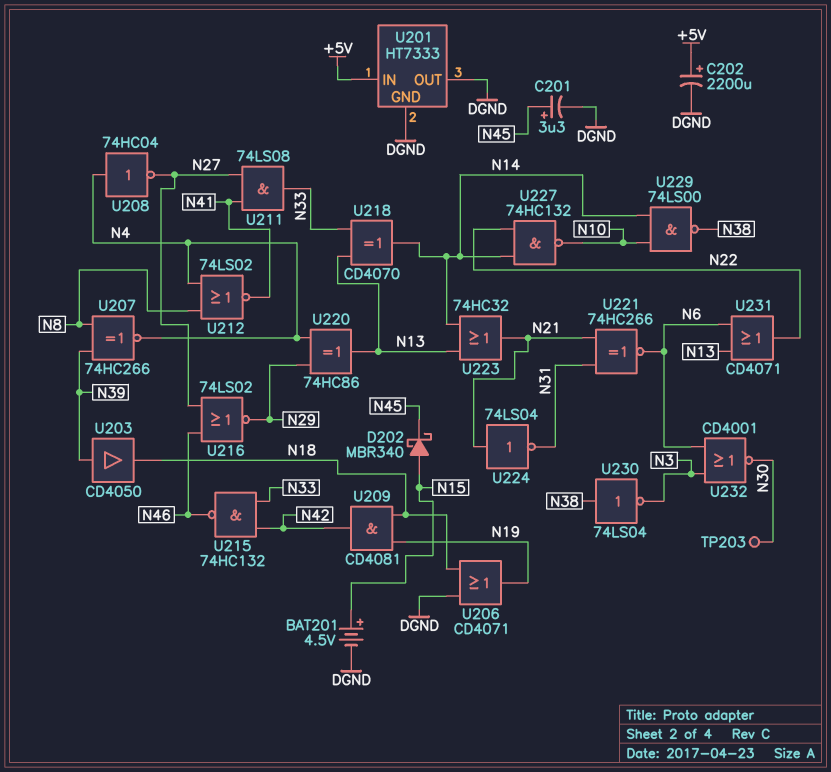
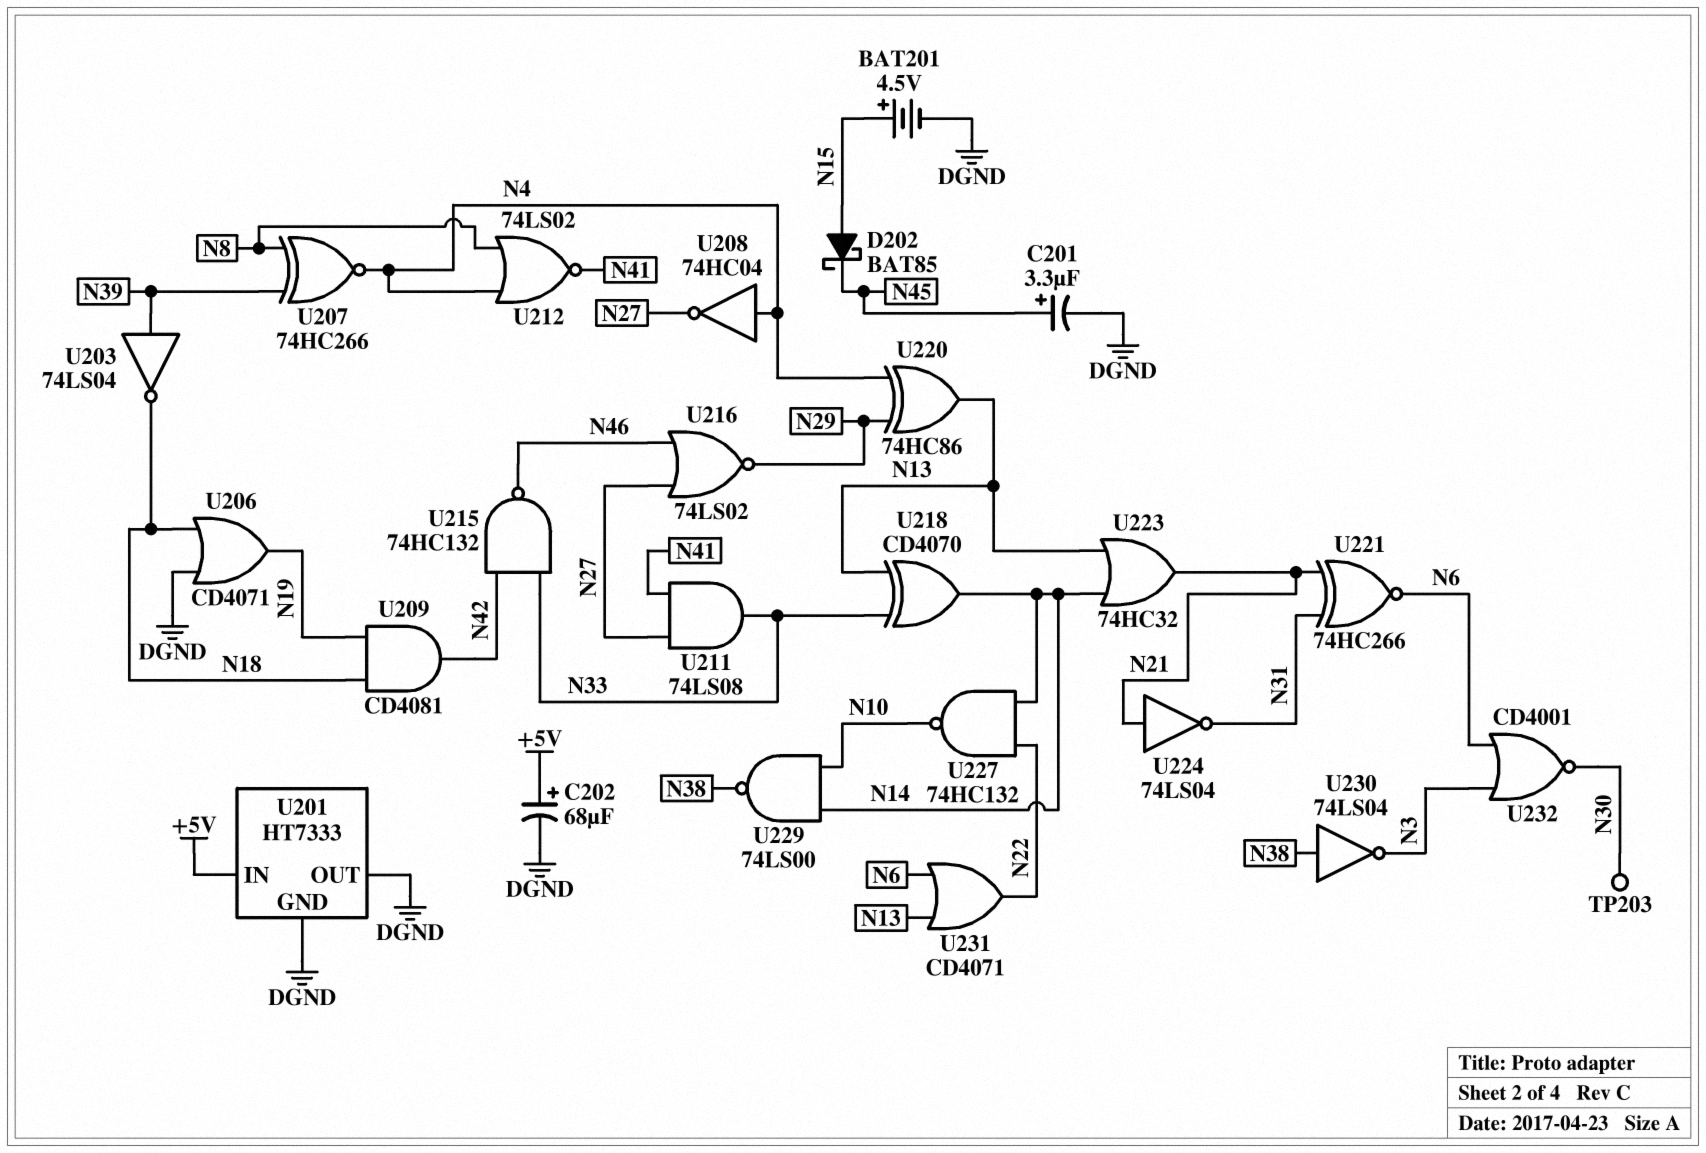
C202: 2200uF (plus +5V, minus DGND) -> 68uF (plus +5V, minus DGND)
D202: schottky MBR340 (A N15, K N45) -> schottky BAT85 (A N15, K N45)
U203: buffer CD4050 (in N39, out N18) -> NOT 74LS04 (in N39, out N18)

